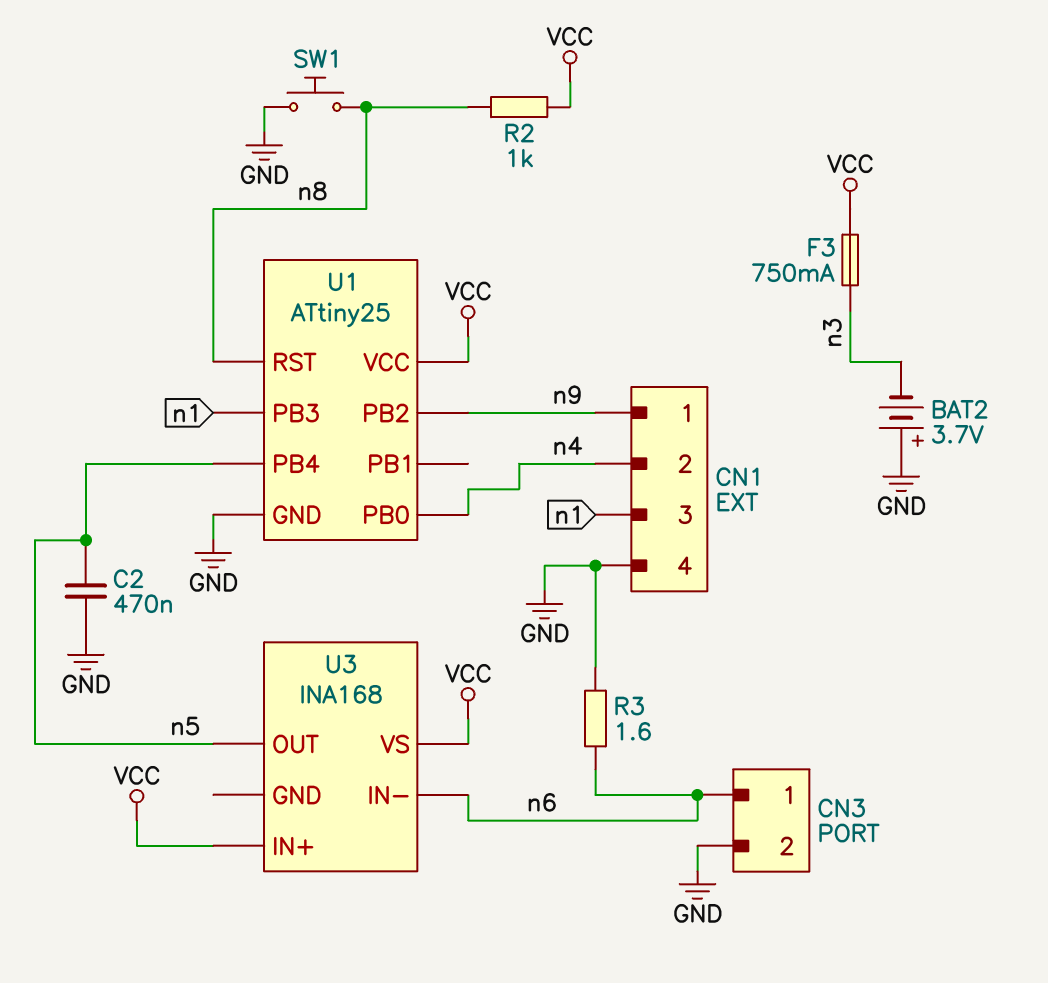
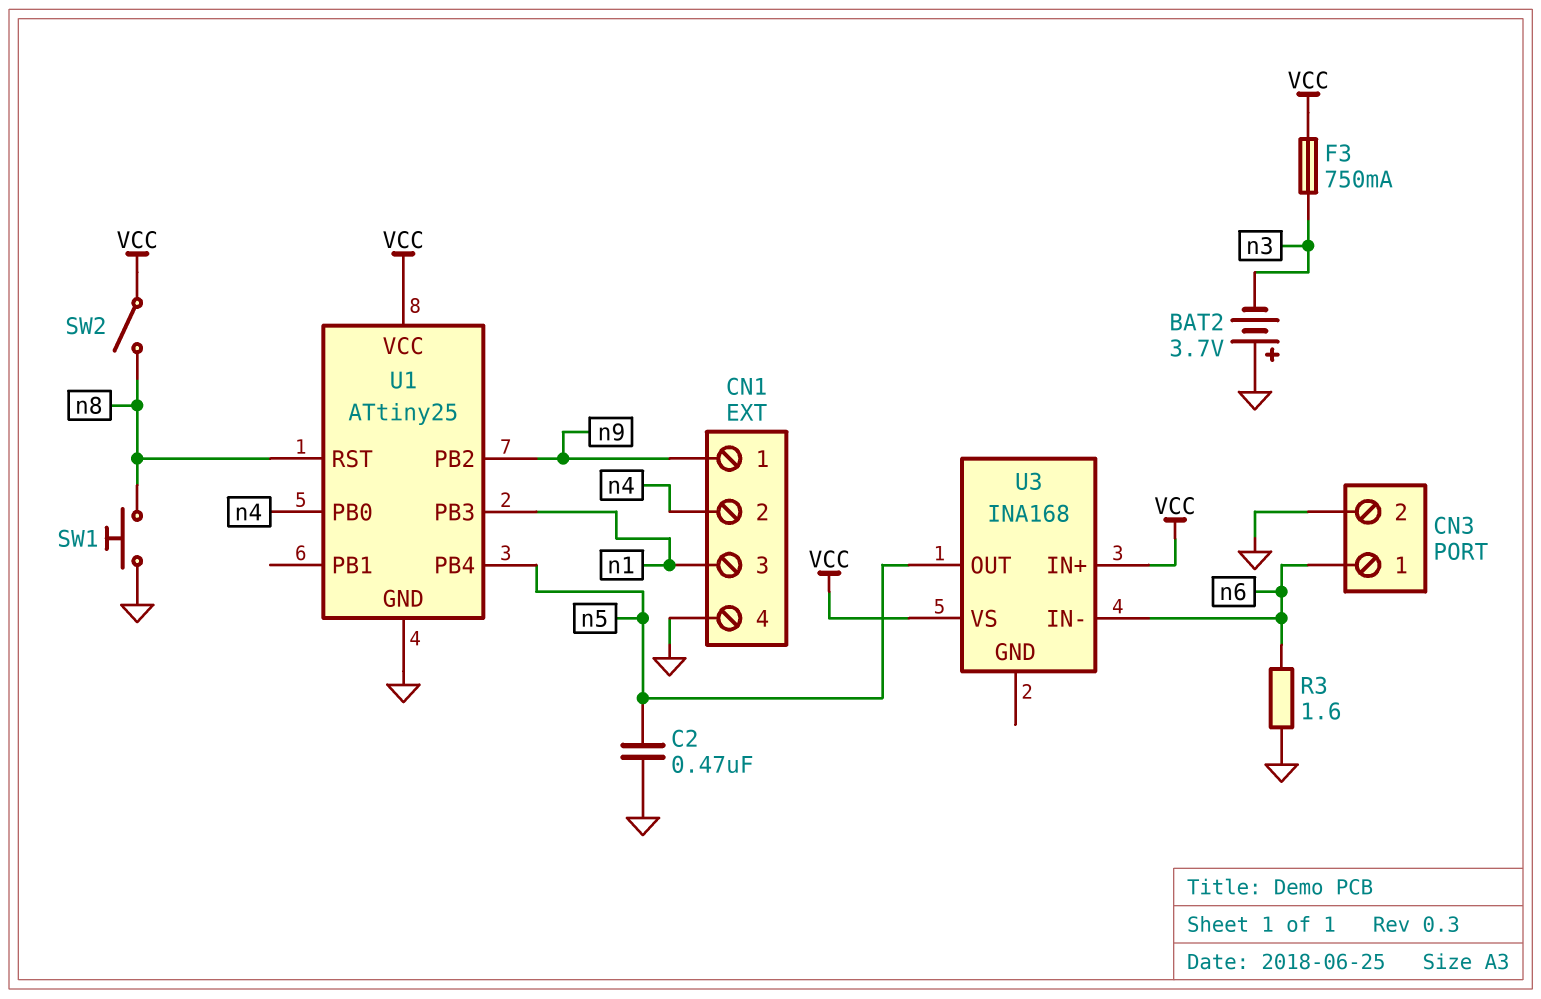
R2: 1k (VCC, n8) -> none
SW2: none -> switch (VCC, n8)

